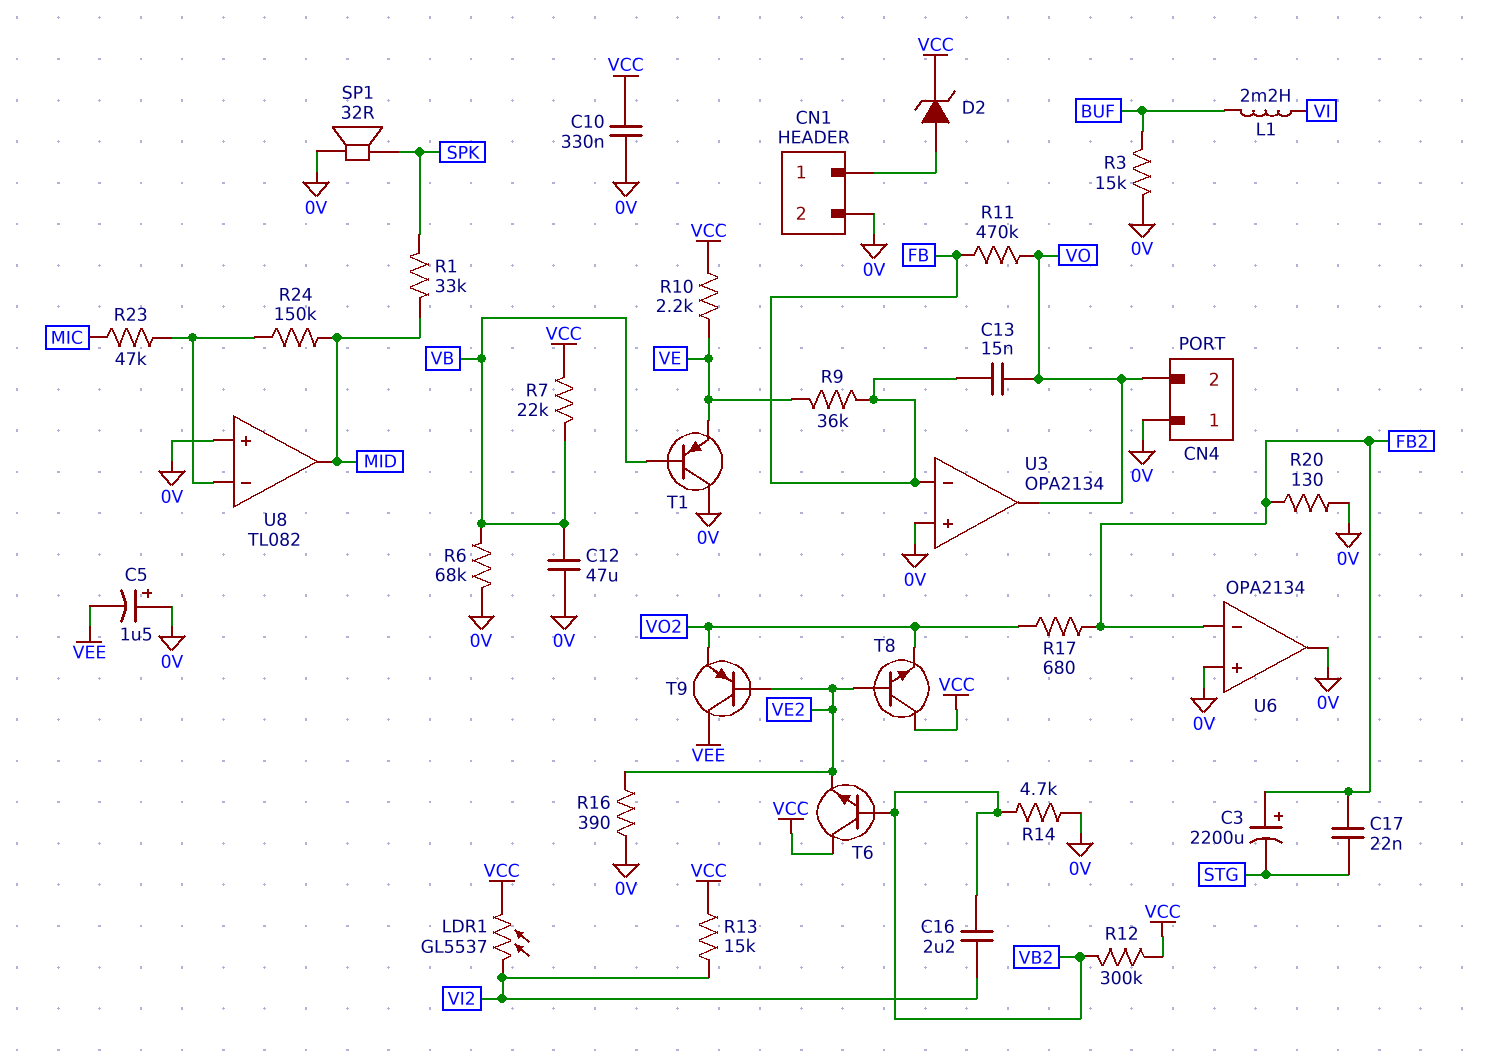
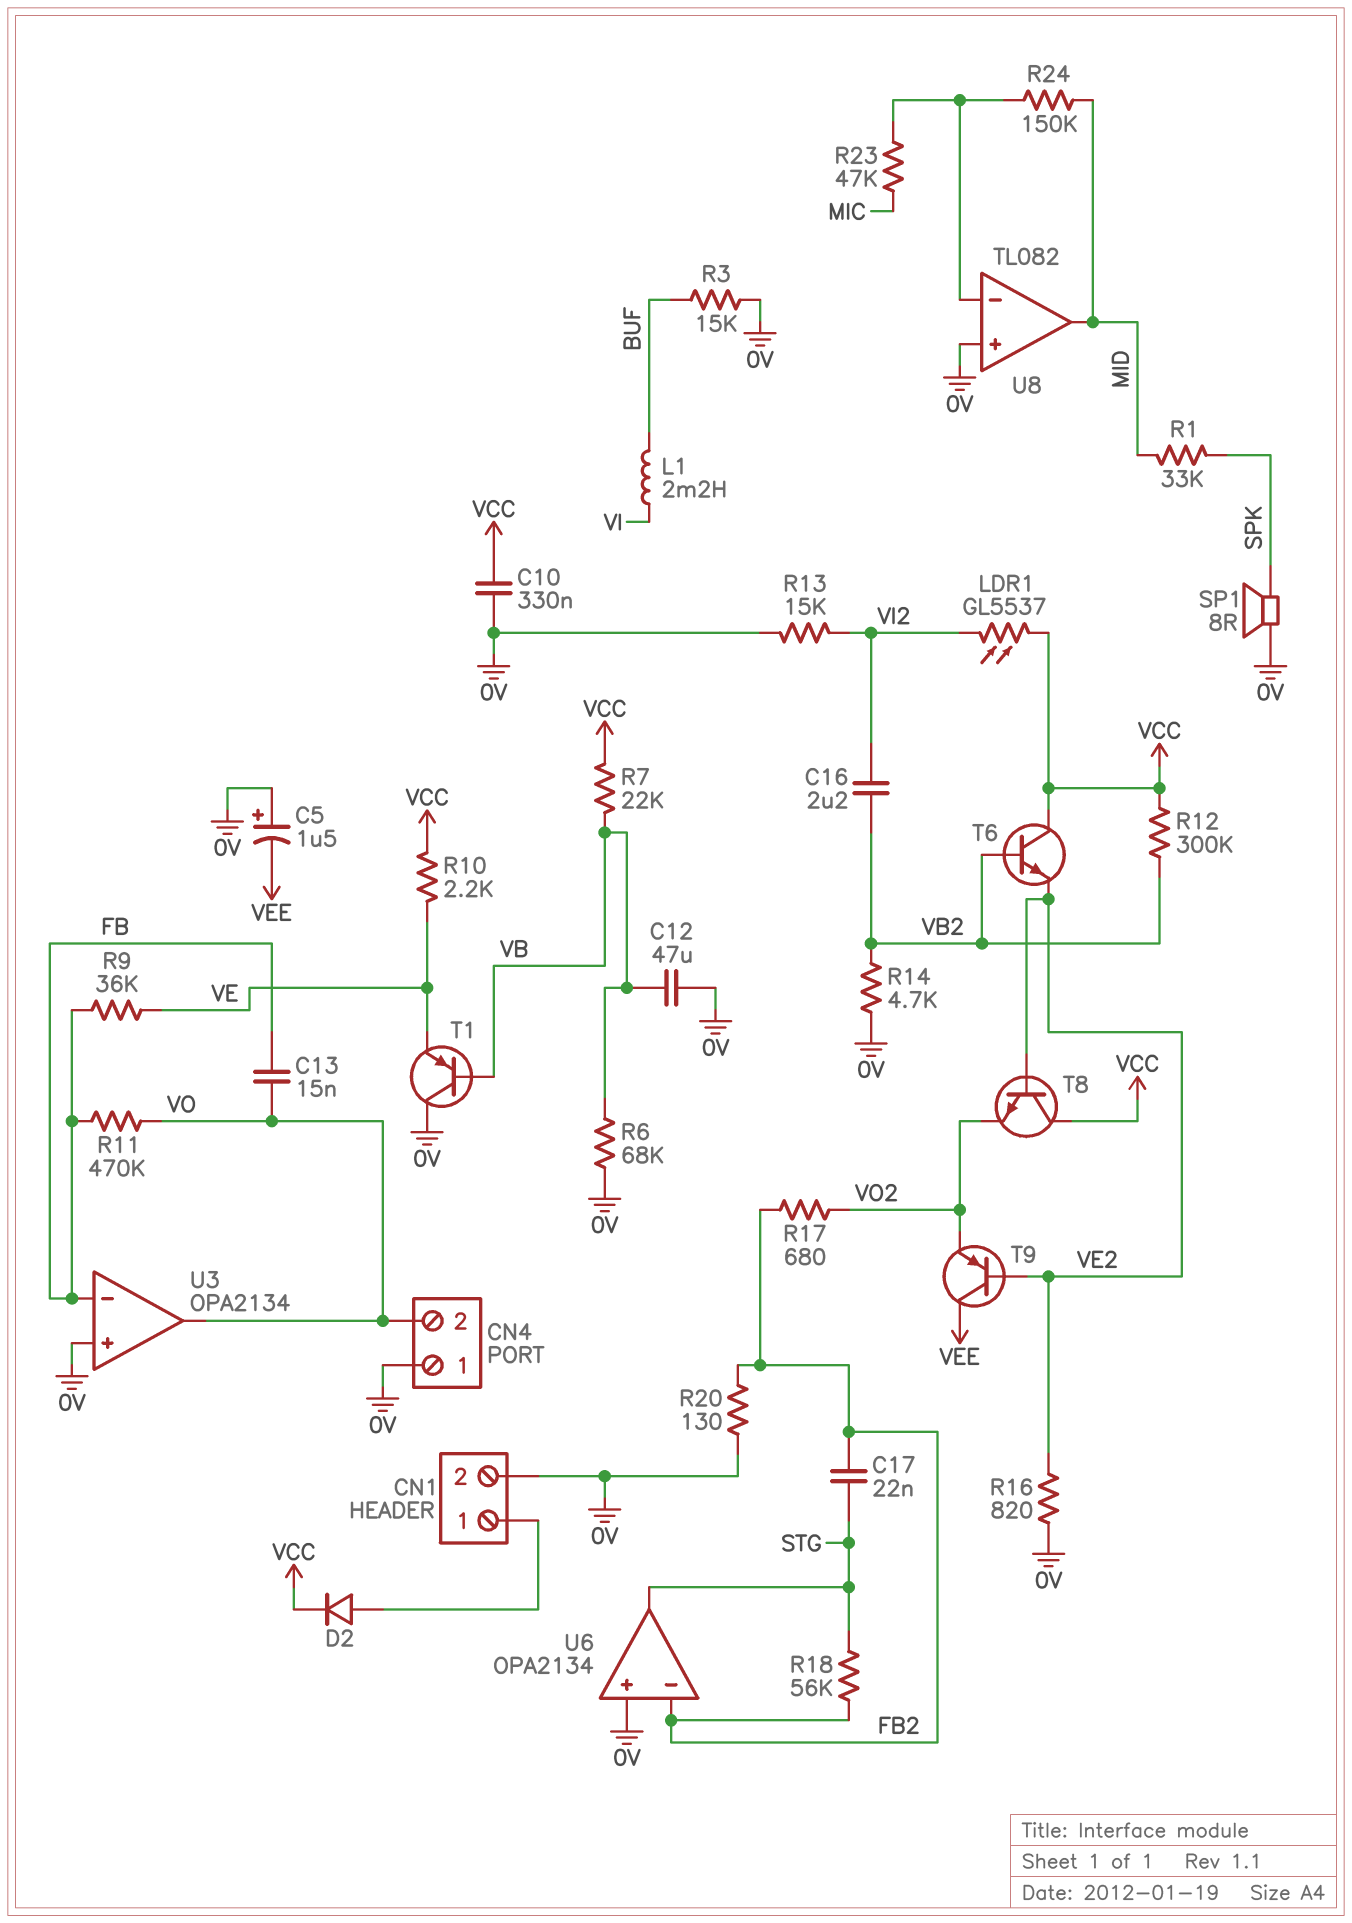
C3: 2200uF (plus FB2, minus STG) -> none
D2: zener (A CN1/1, K VCC) -> diode (A CN1/1, K VCC)
R13: 15k (VCC, VI2) -> 15k (0V, VI2)
R16: 390 (0V, VE2) -> 820 (0V, VE2)
R18: none -> 56k (FB2, STG)
SP1: speaker 32R (0V, SPK) -> speaker 8R (0V, SPK)
U6 pin out: 0V -> STG

